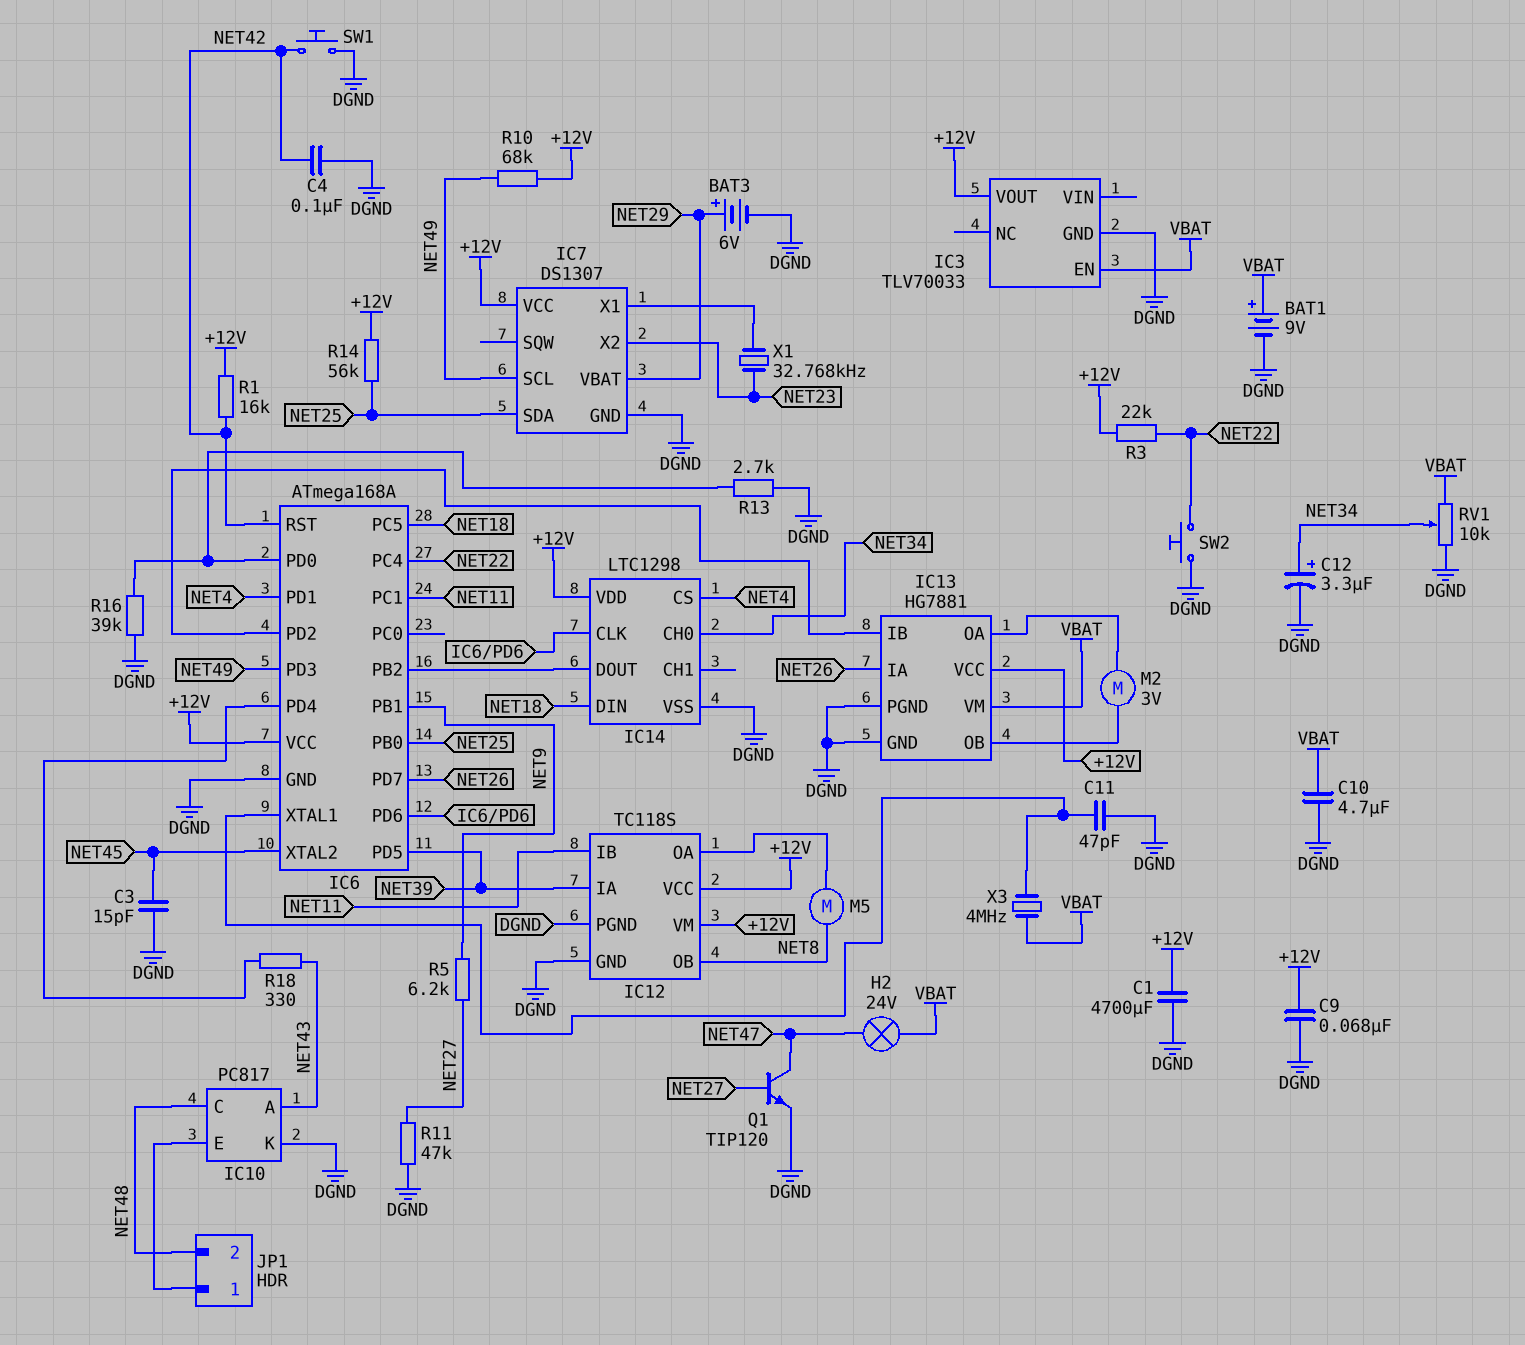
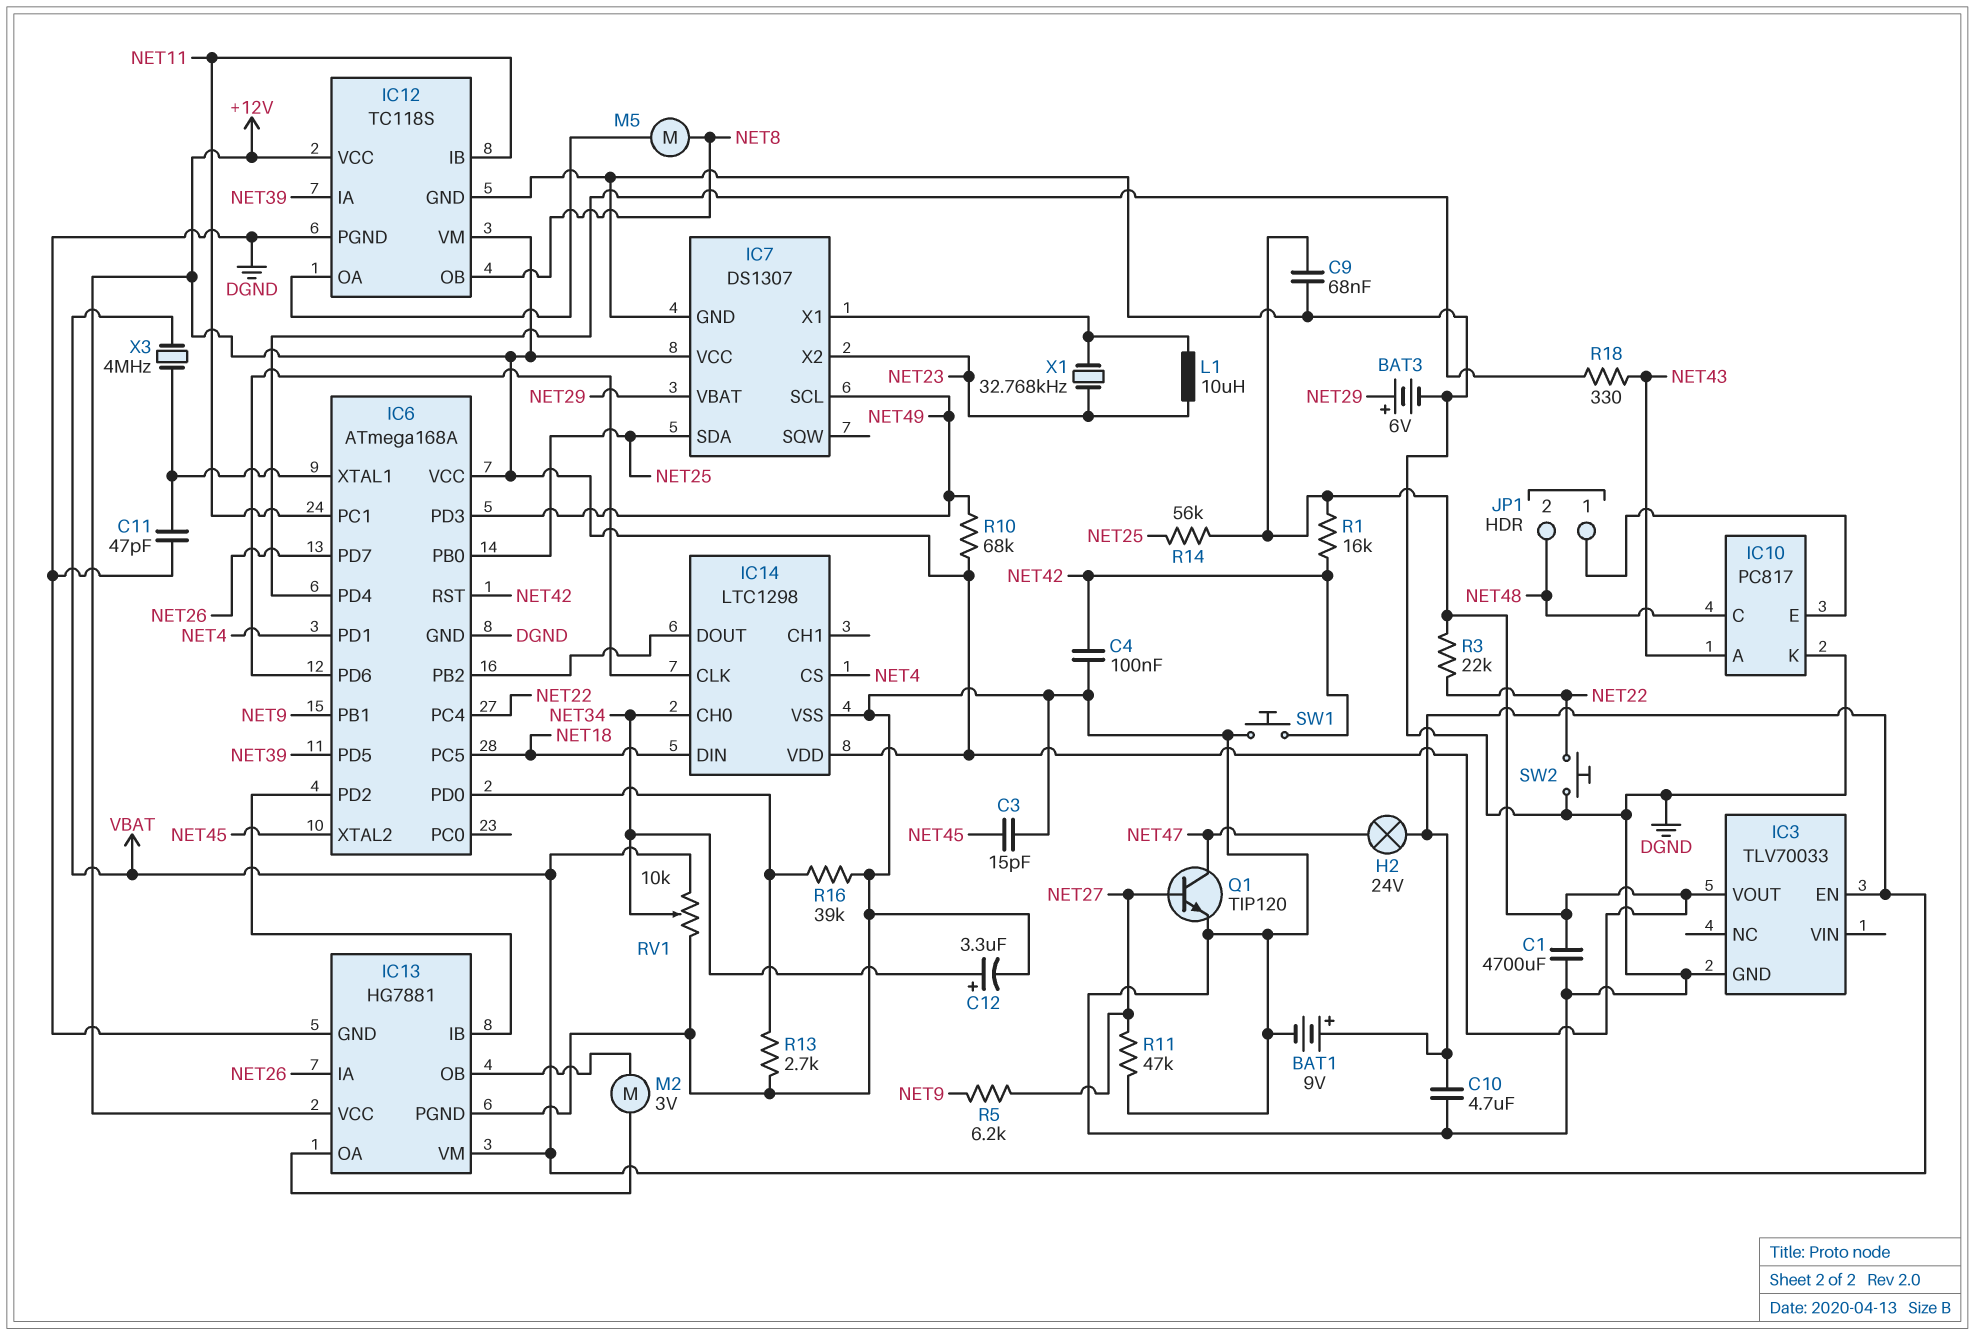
L1: none -> 10uH (IC7/X1, NET23)

